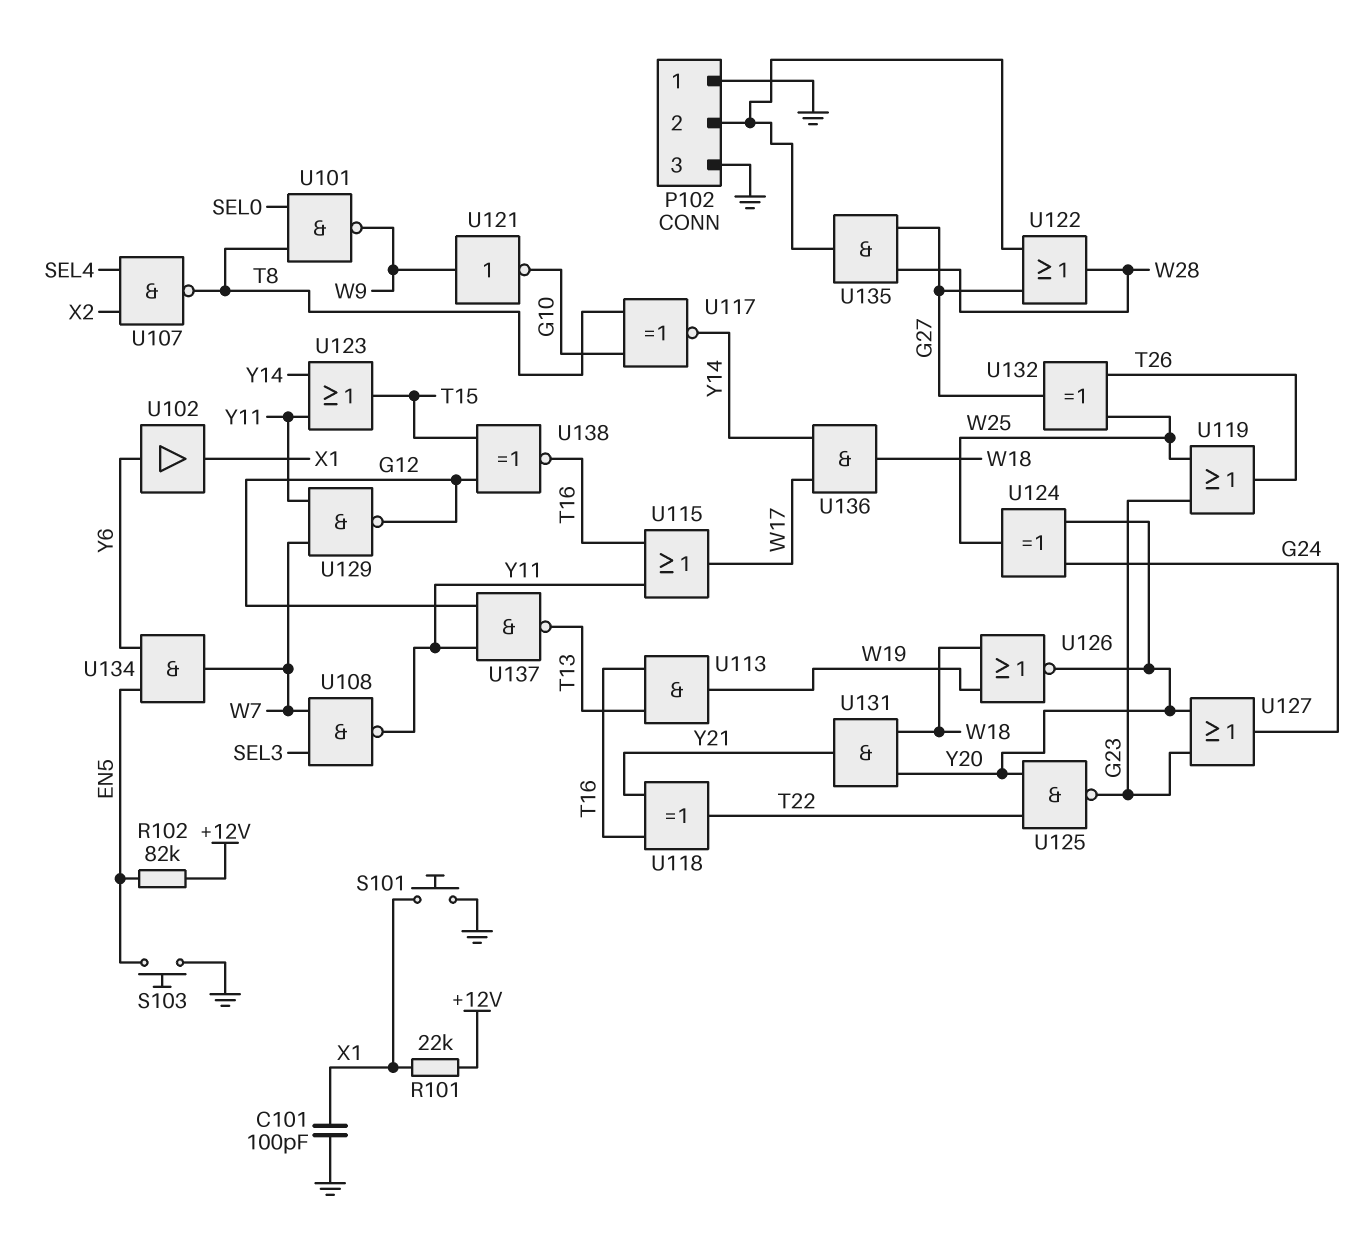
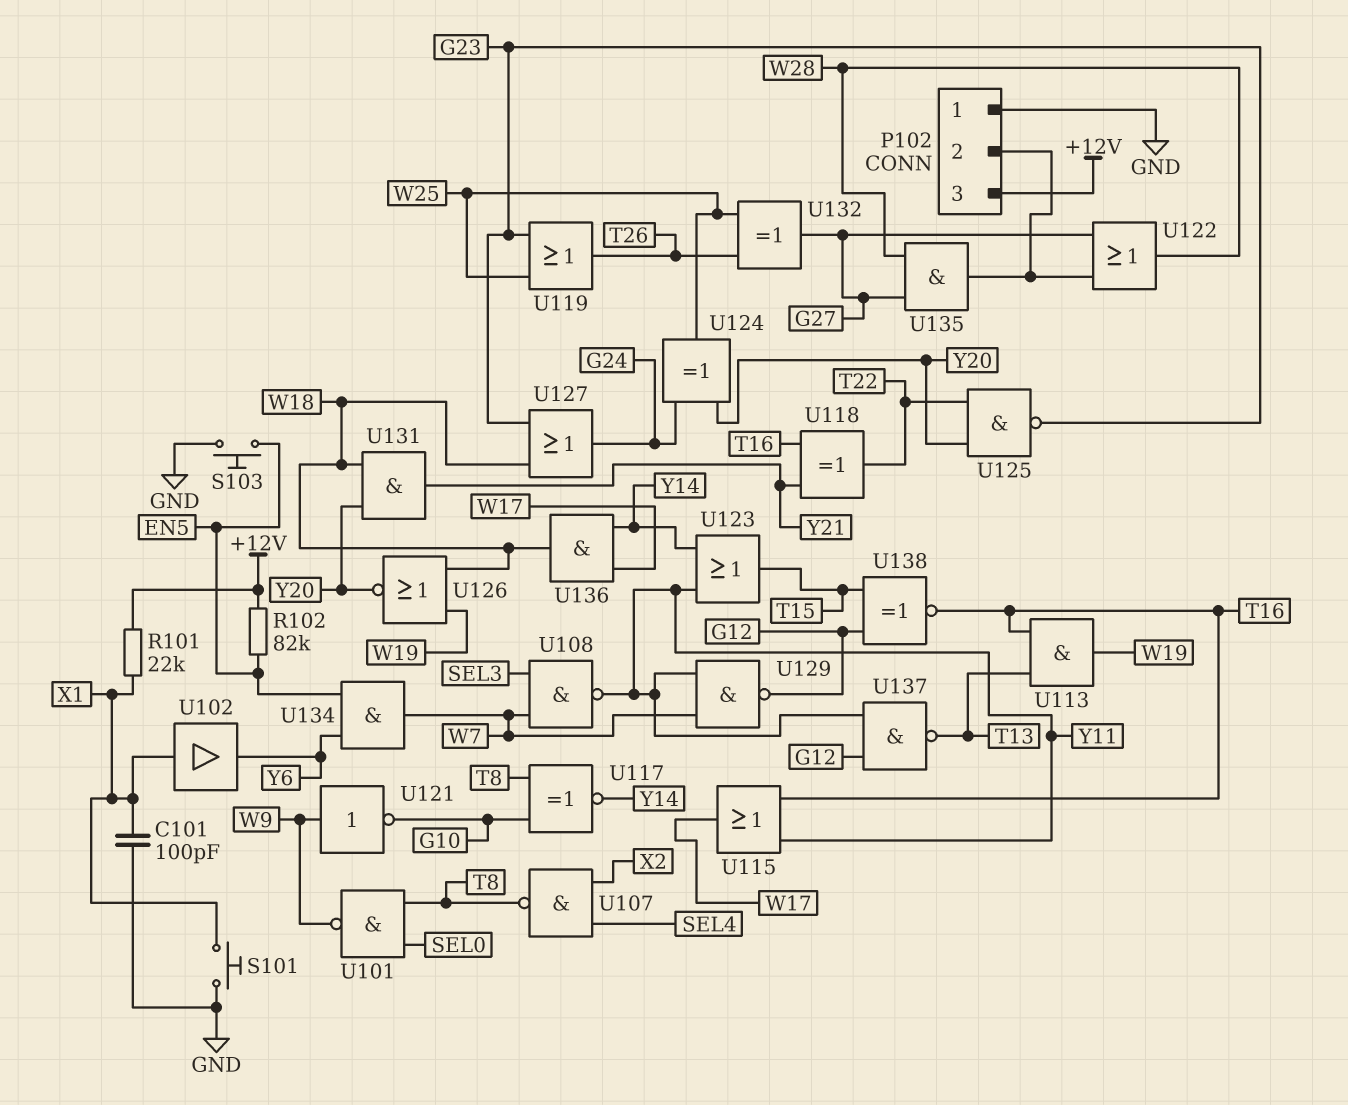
P102 pin 3: GND -> +12V
U102: buffer (in Y6, out X1) -> buffer (in X1, out Y6)
U127: OR (in G23, in Y20, out G24) -> OR (in G23, in W18, out G24)

